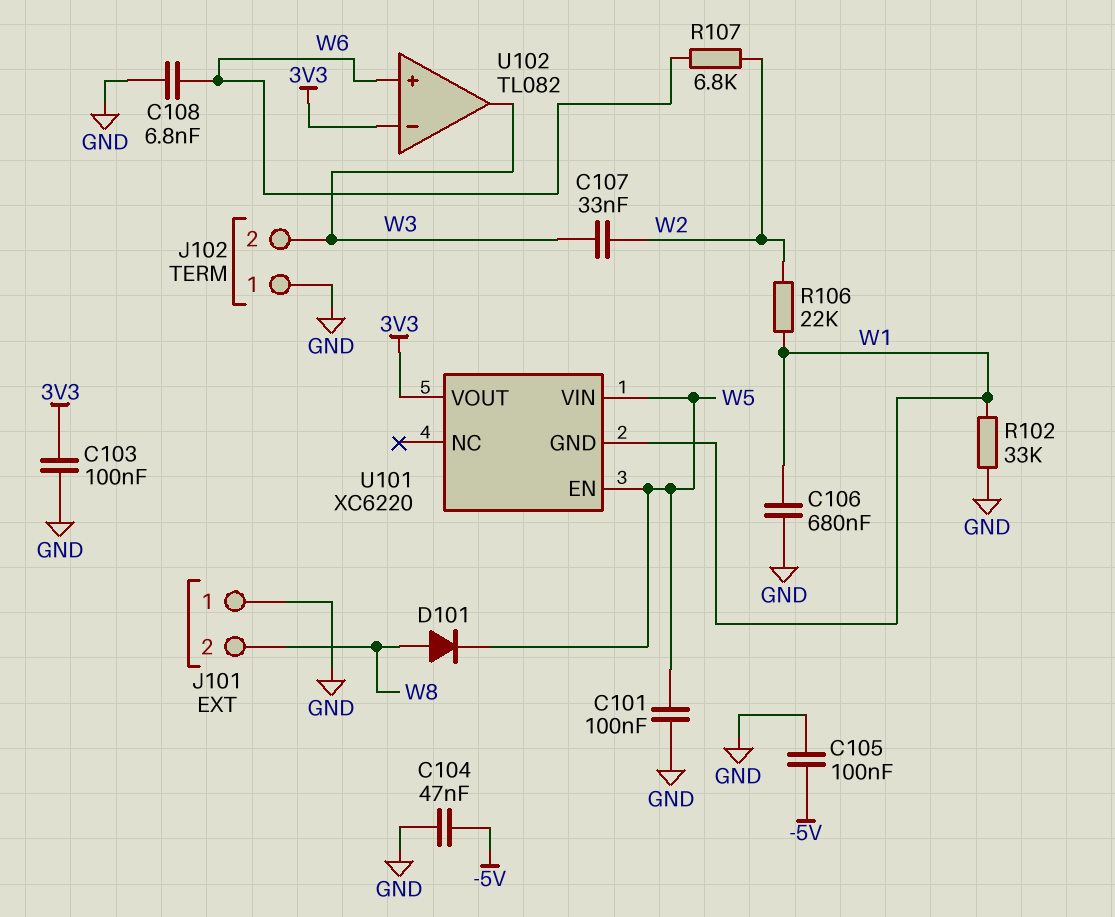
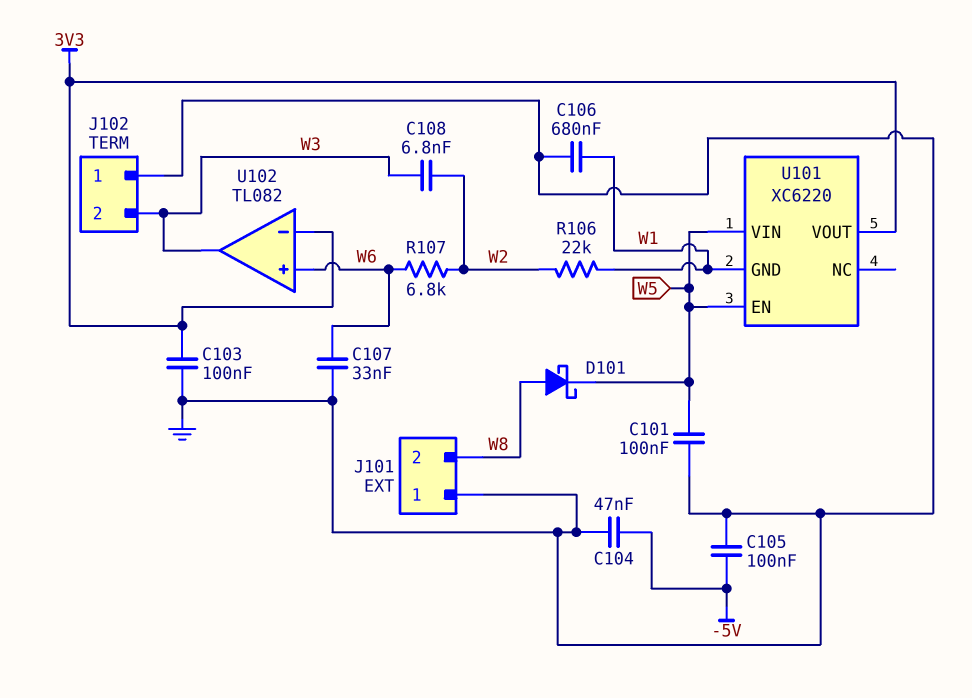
C107: 33nF (W2, W3) -> 33nF (GND, W6)
C108: 6.8nF (GND, W6) -> 6.8nF (W2, W3)
D101: diode (A W8, K W5) -> schottky (A W8, K W5)
R102: 33k (GND, W1) -> none

